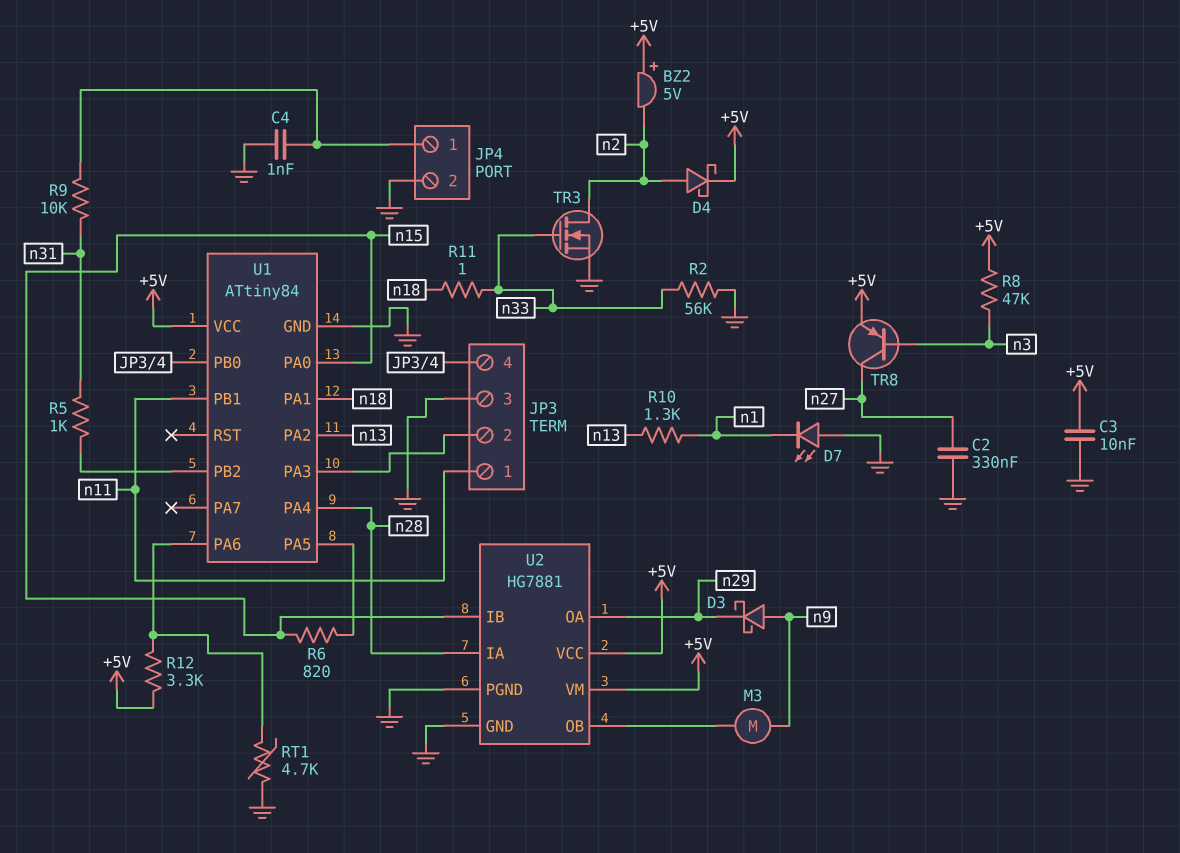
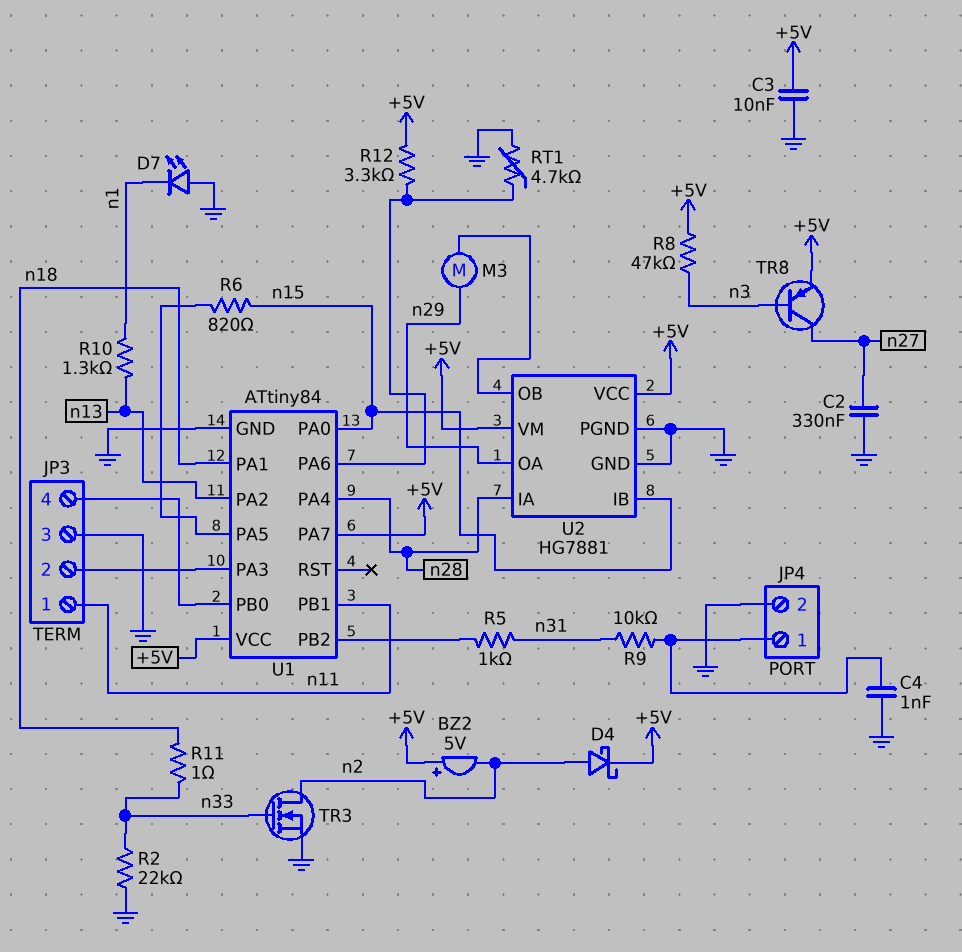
D3: schottky (A n9, K n29) -> none
M3: motor (U2/OB, n9) -> motor (U2/OB, n29)
R2: 56k (GND, n33) -> 22k (GND, n33)
U1 pin PA7: none -> +5V

